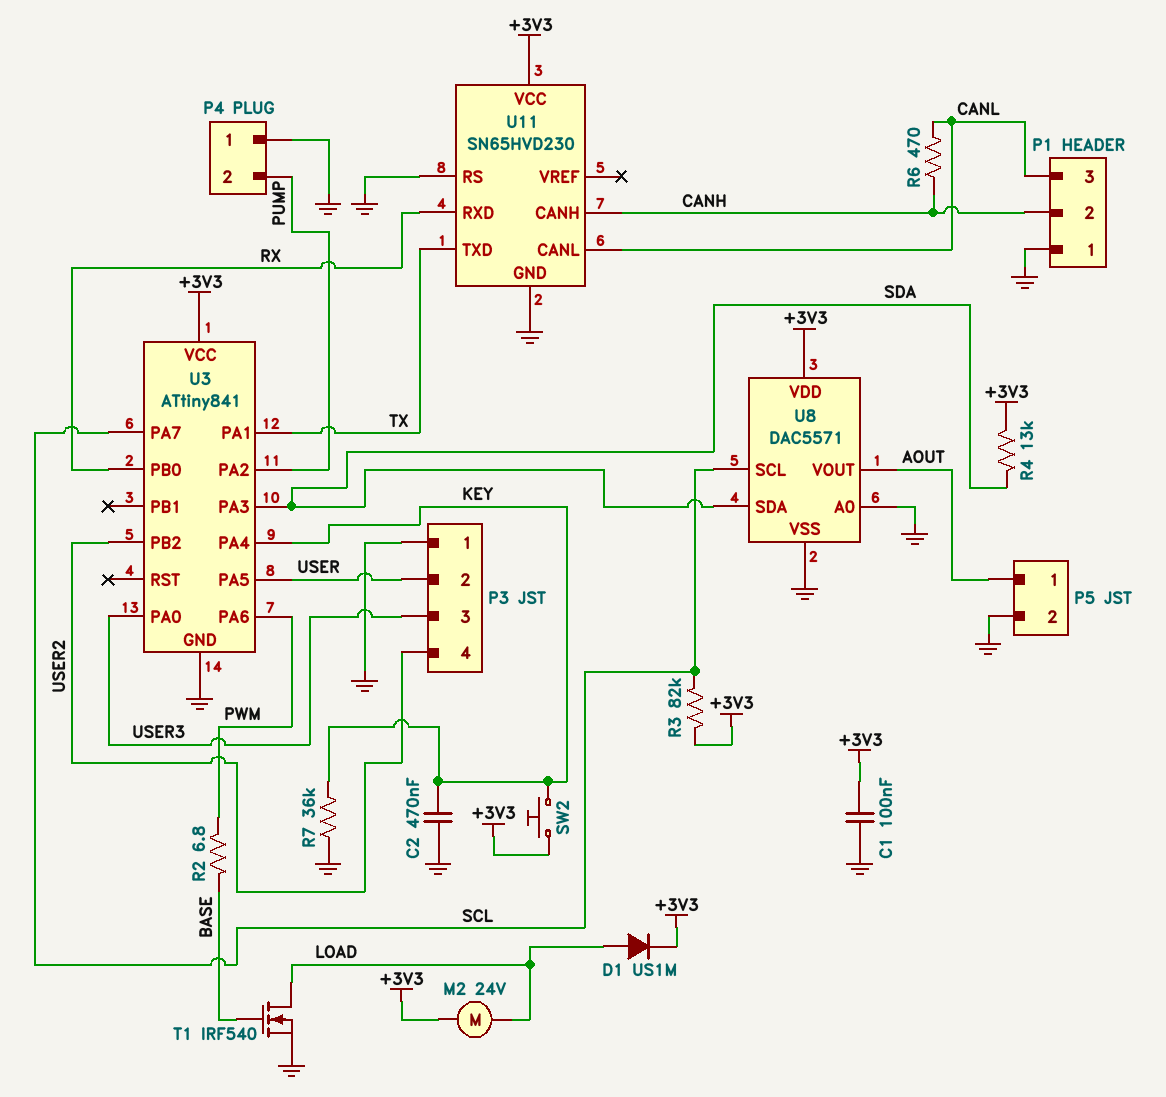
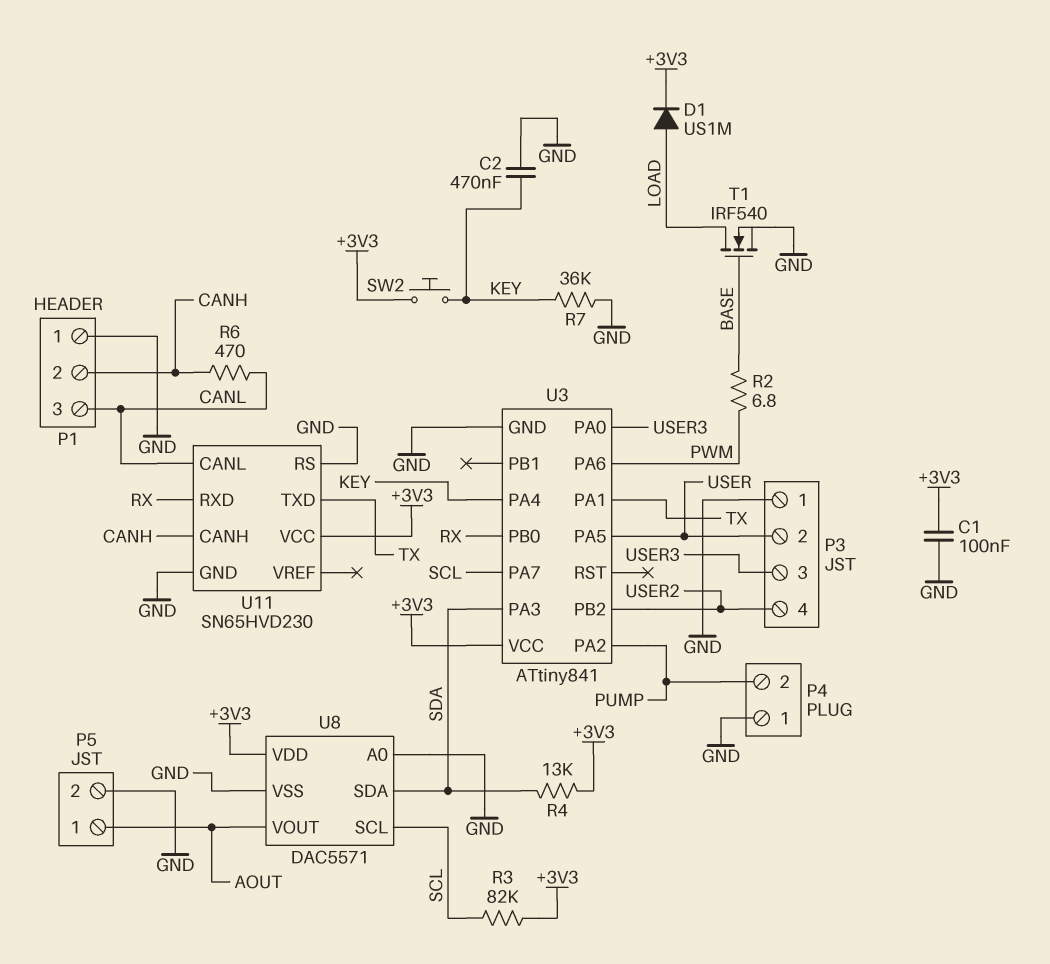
M2: motor 24V (+3V3, LOAD) -> none

